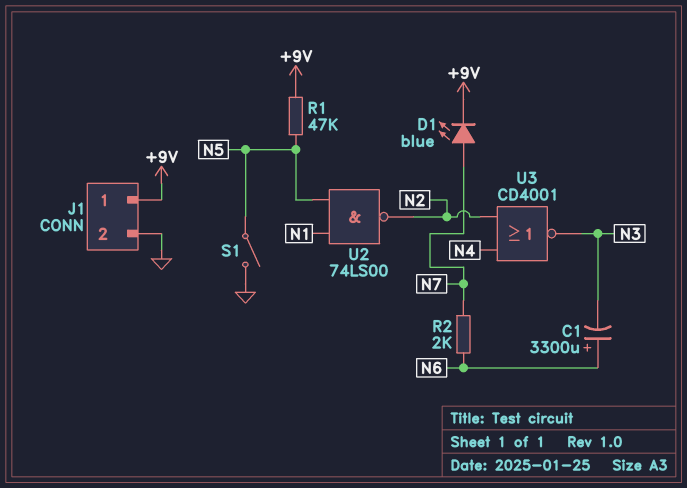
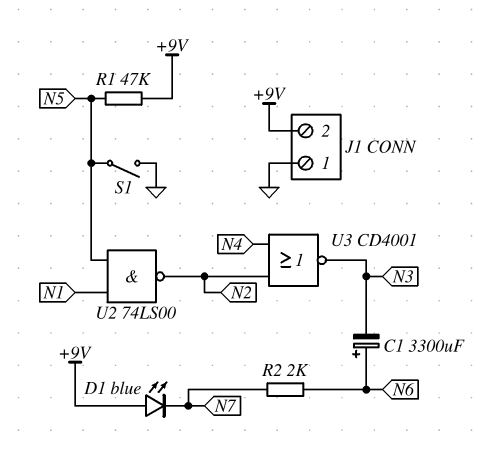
D1: LED blue (A N7, K +9V) -> LED blue (A +9V, K N7)
J1 pin 1: +9V -> GND
J1 pin 2: GND -> +9V

